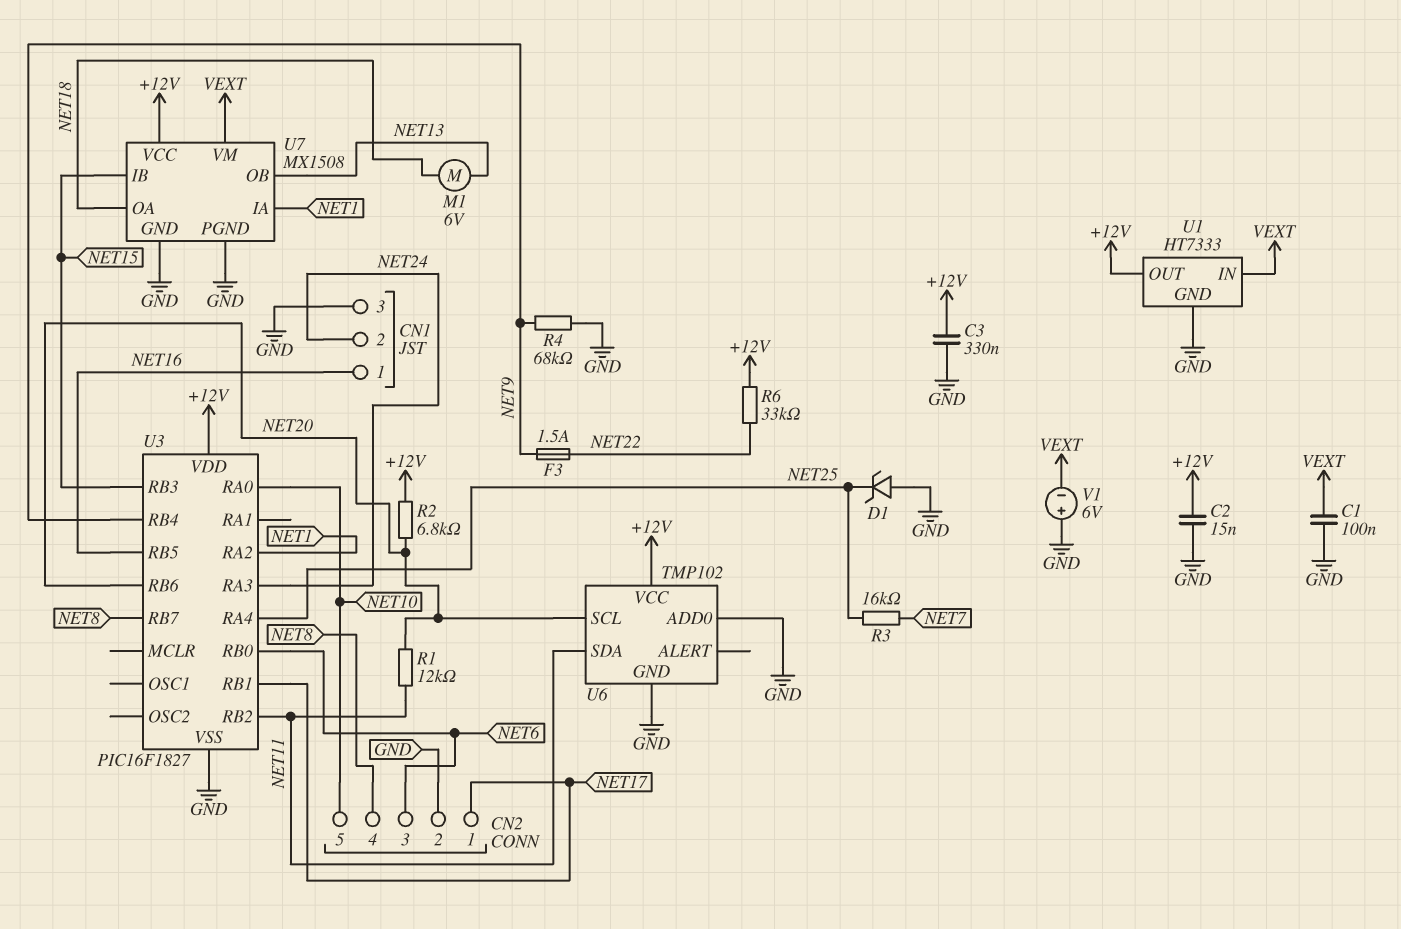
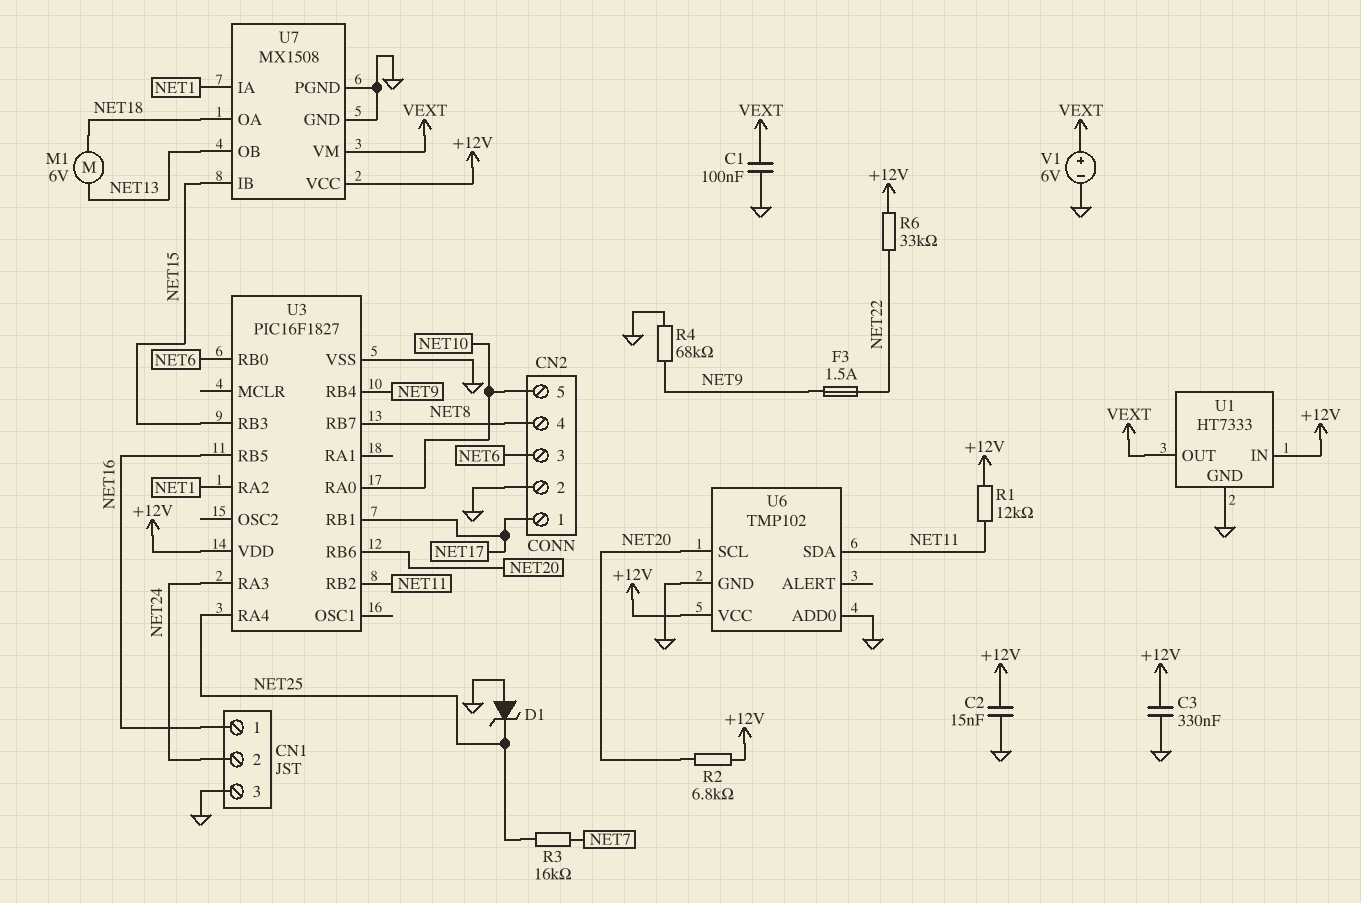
R1: 12k (NET11, NET20) -> 12k (+12V, NET11)
U1 pin IN: VEXT -> +12V
U1 pin OUT: +12V -> VEXT
V1: 6V (plus GND, minus VEXT) -> 6V (plus VEXT, minus GND)

